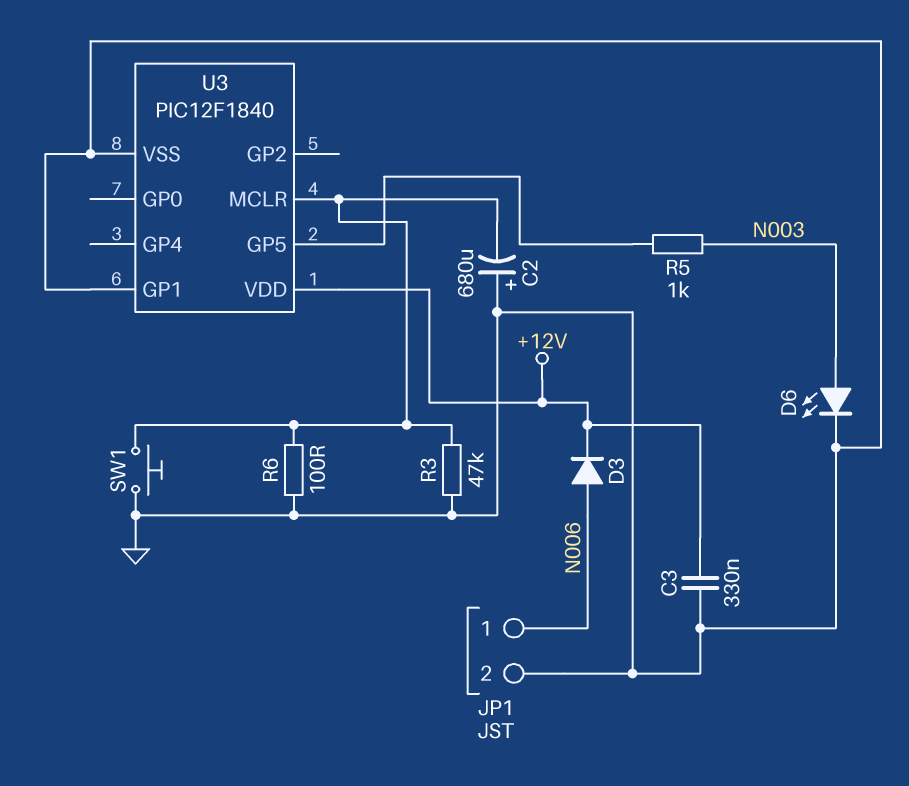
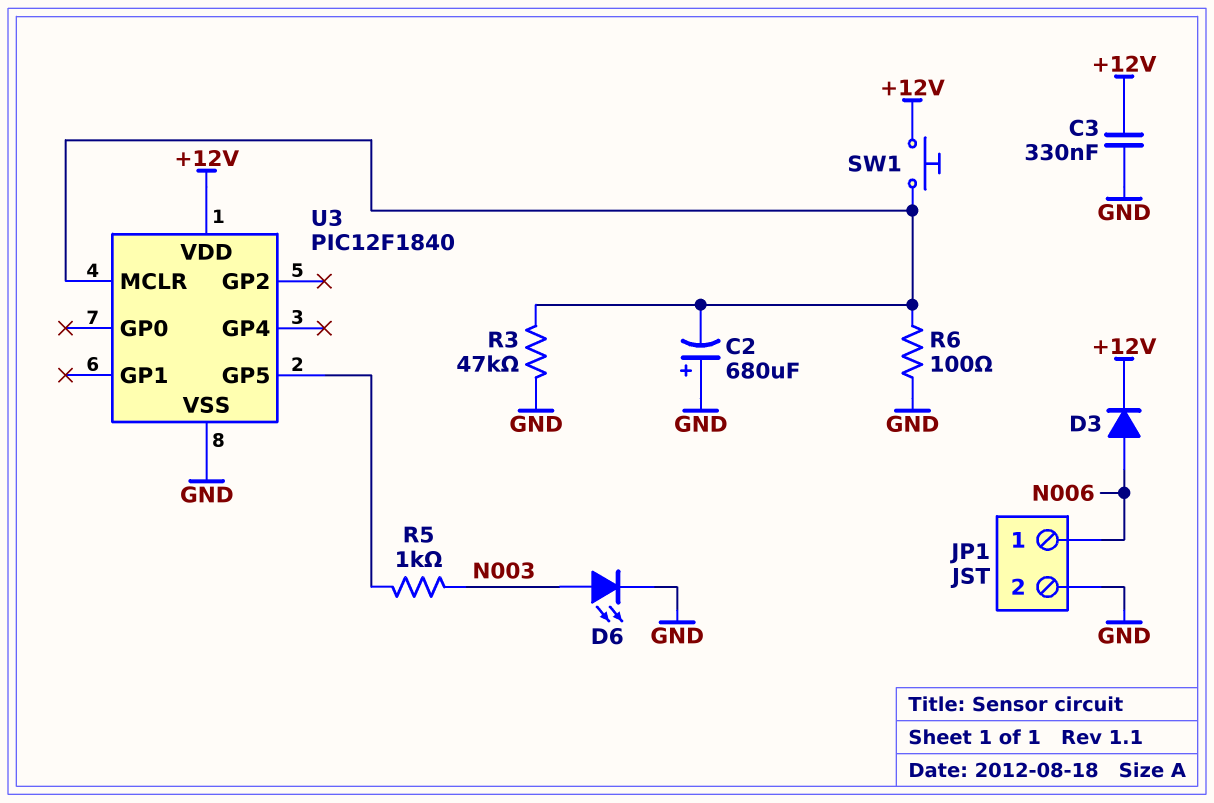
SW1: button (GND, U3/MCLR) -> button (+12V, U3/MCLR)
U3 pin GP1: GND -> none

